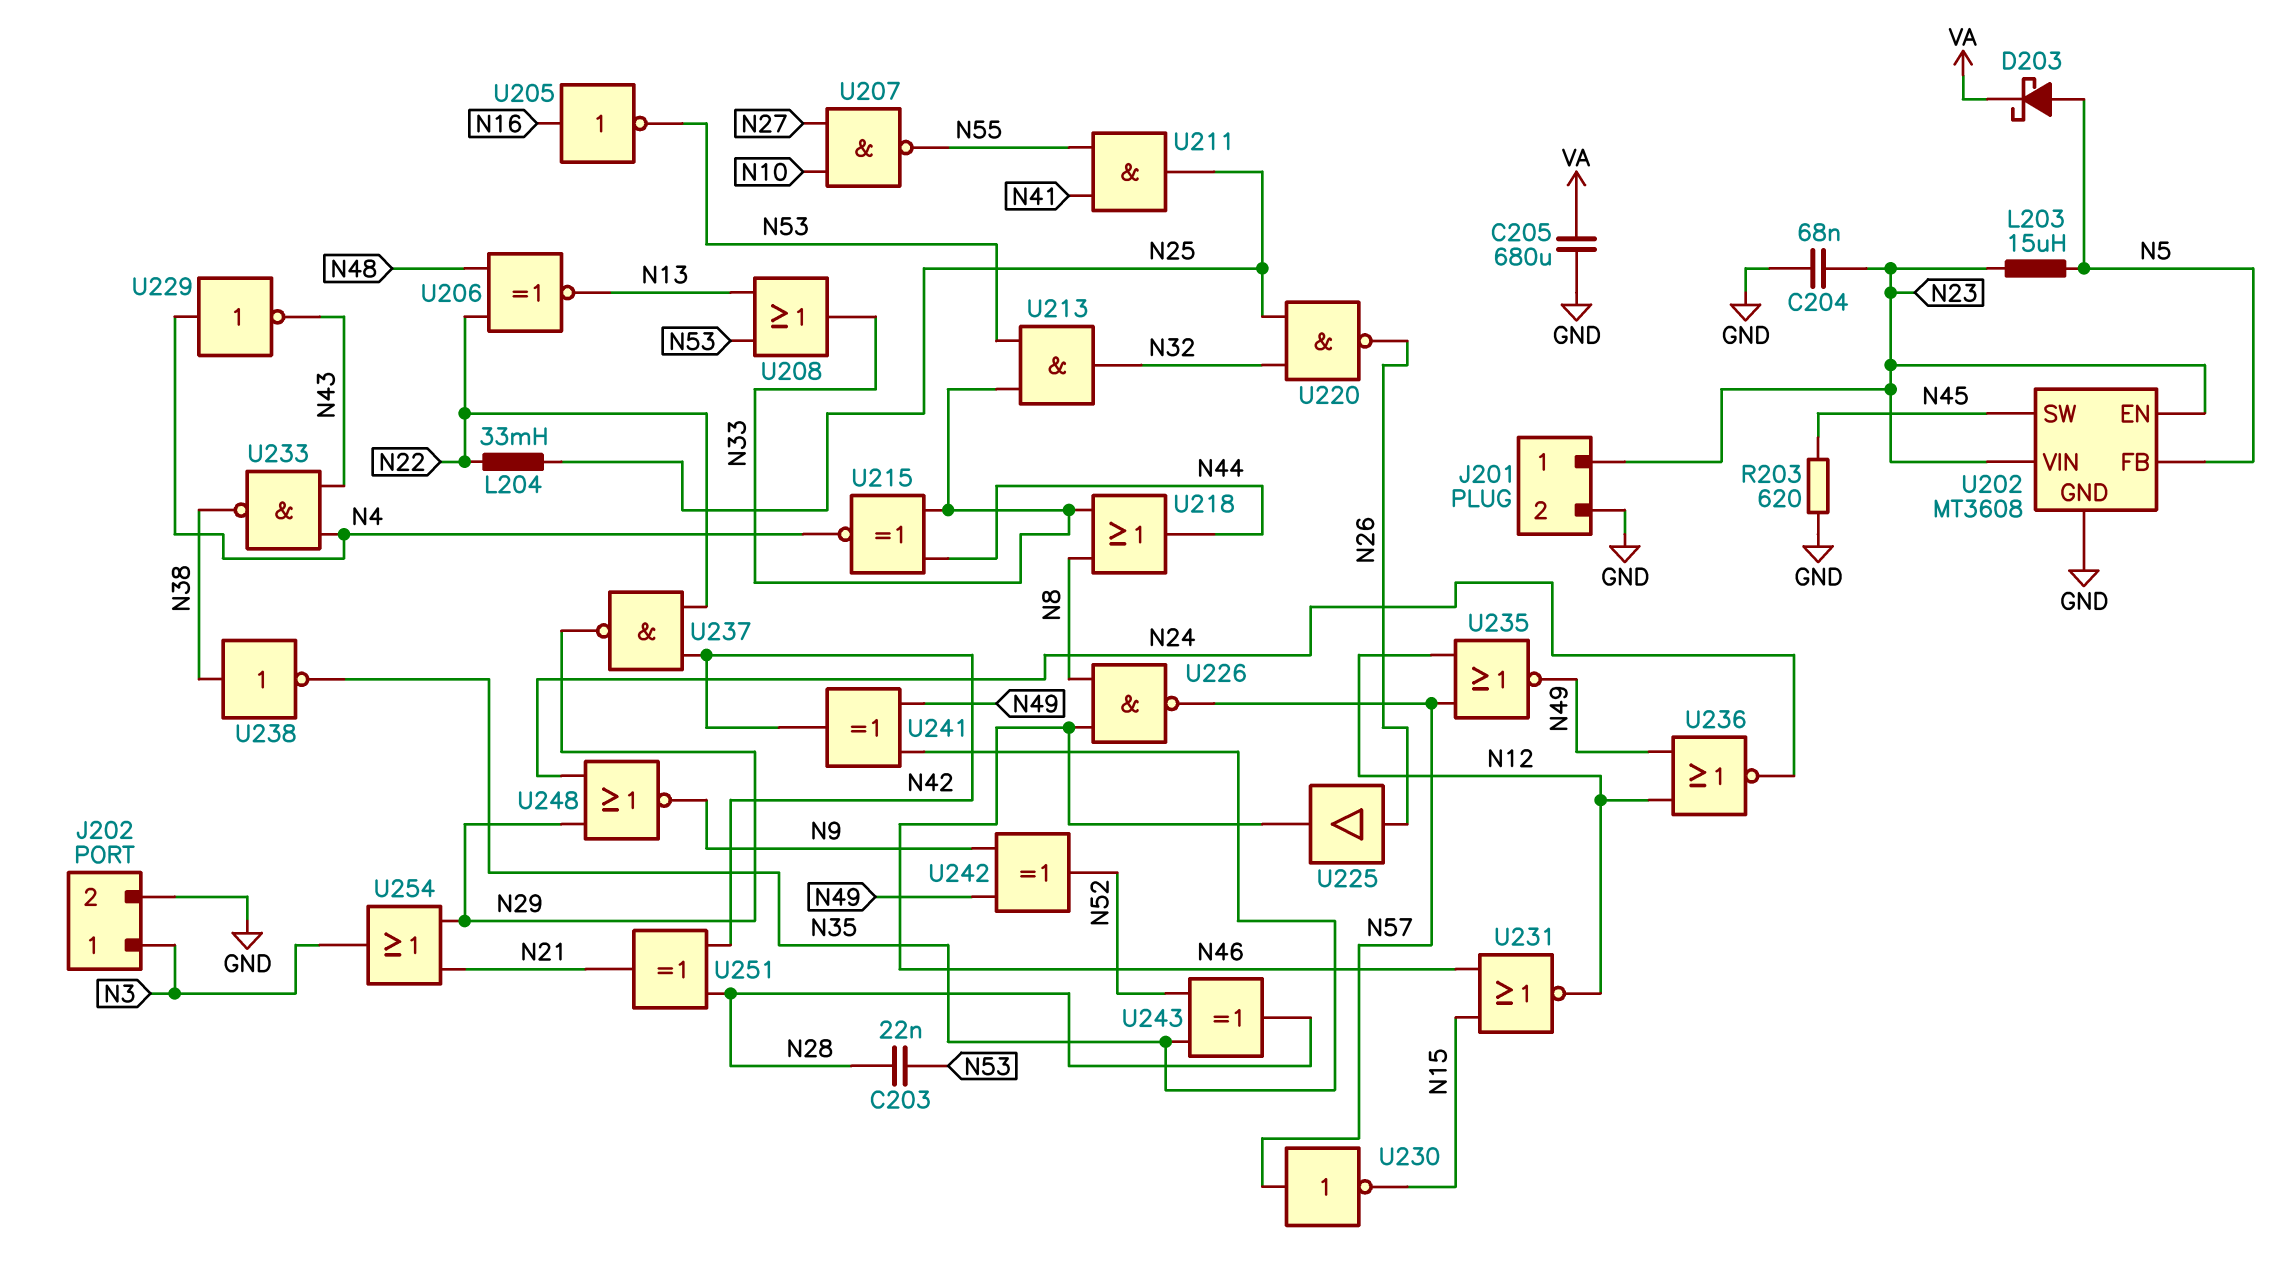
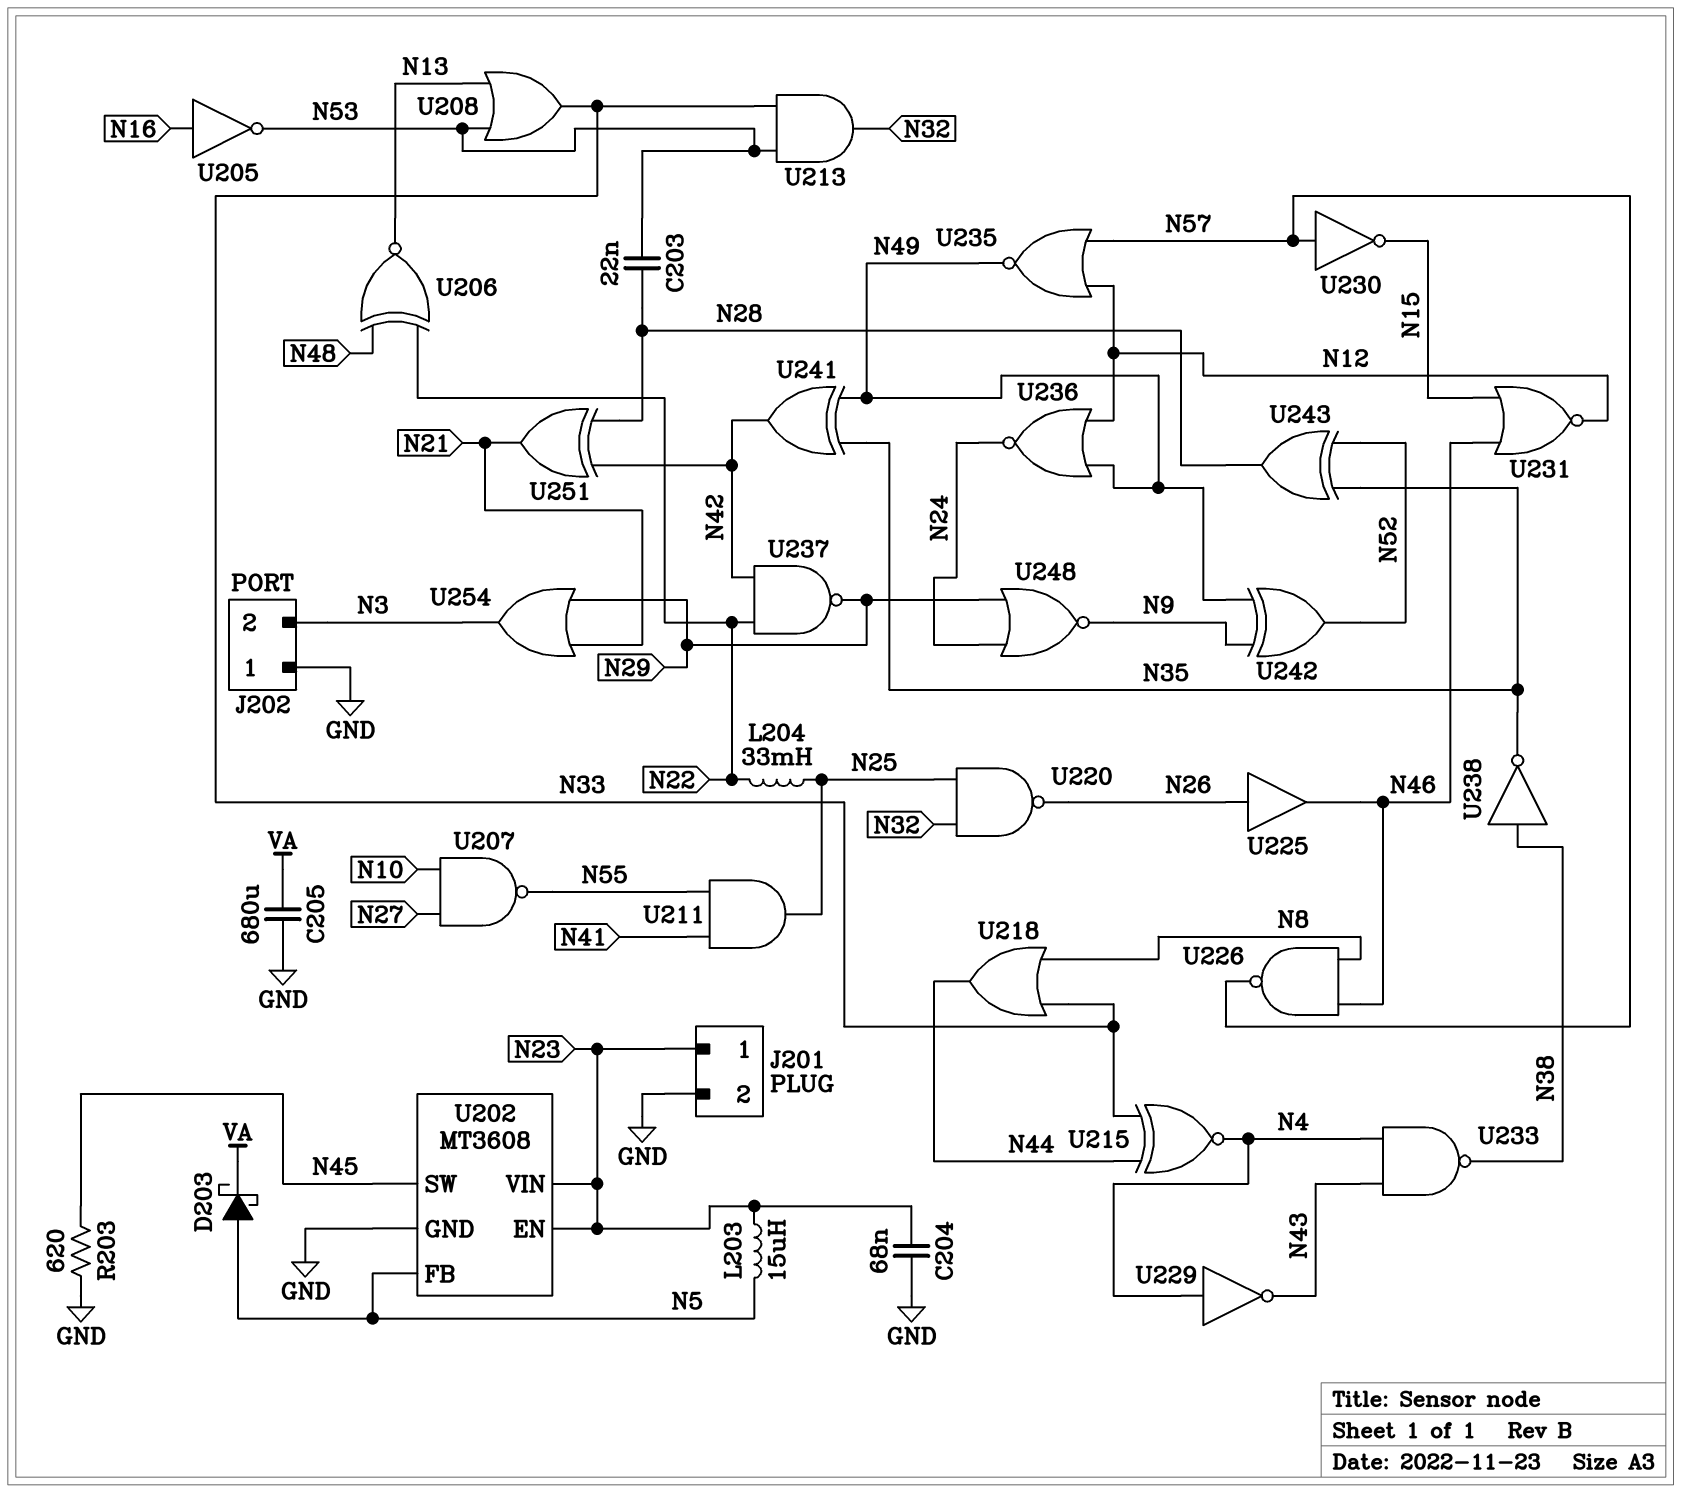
J202 pin 1: N3 -> GND
J202 pin 2: GND -> N3

